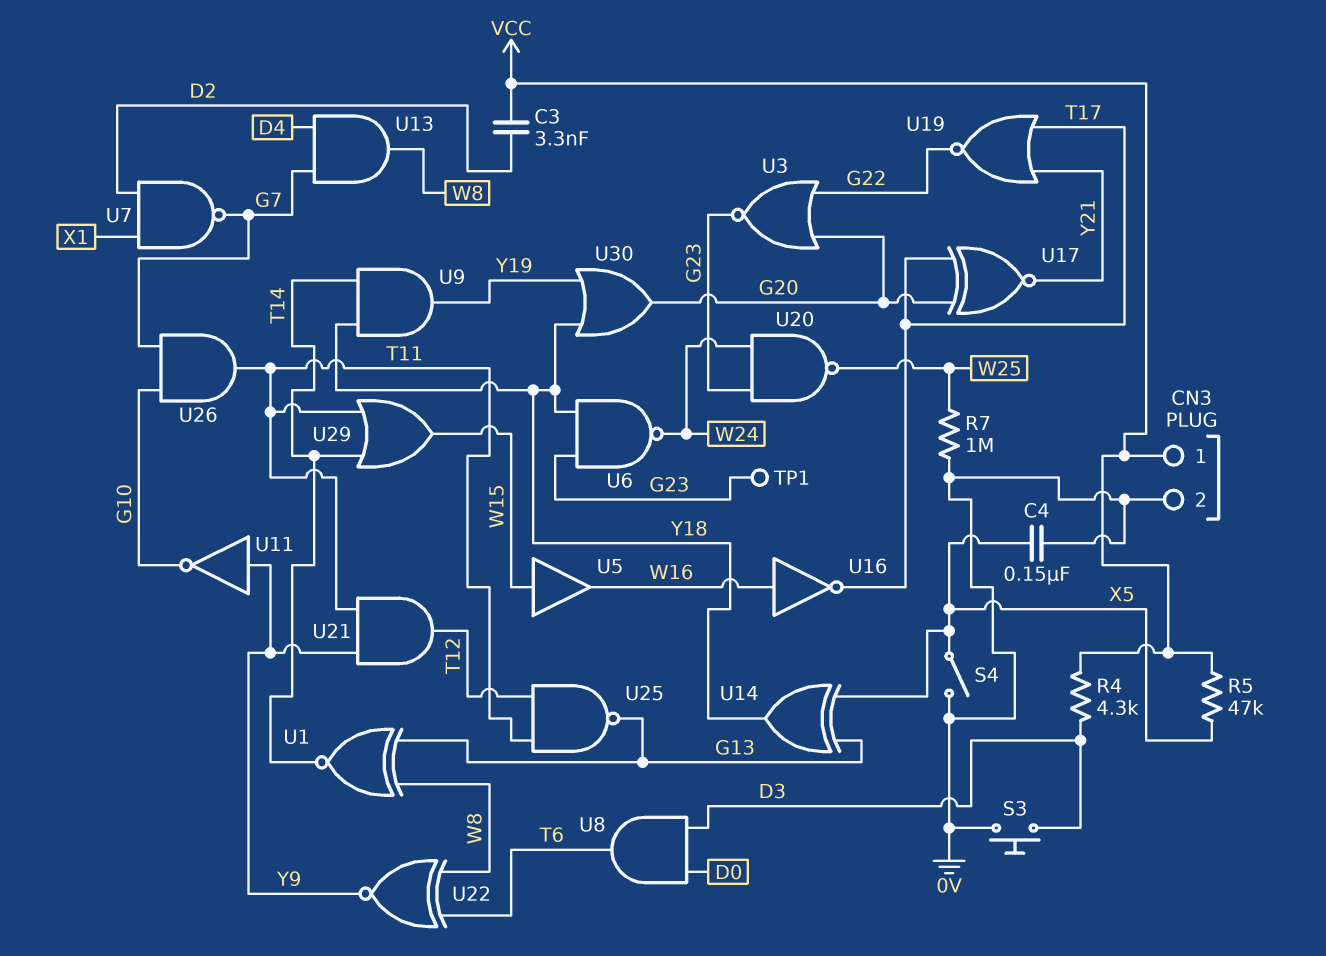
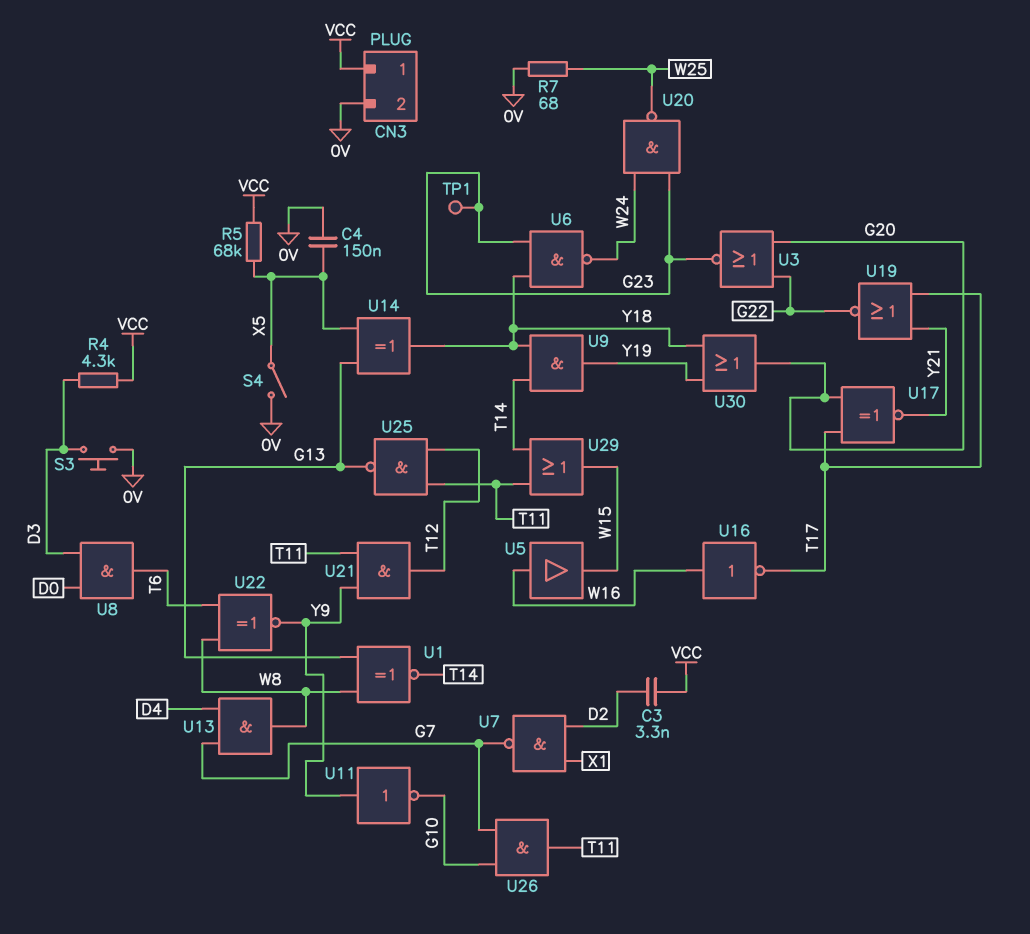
R5: 47k (VCC, X5) -> 68k (VCC, X5)
R7: 1M (0V, W25) -> 68 (0V, W25)
U5: buffer (in W15, out W16) -> buffer (in W16, out W15)

